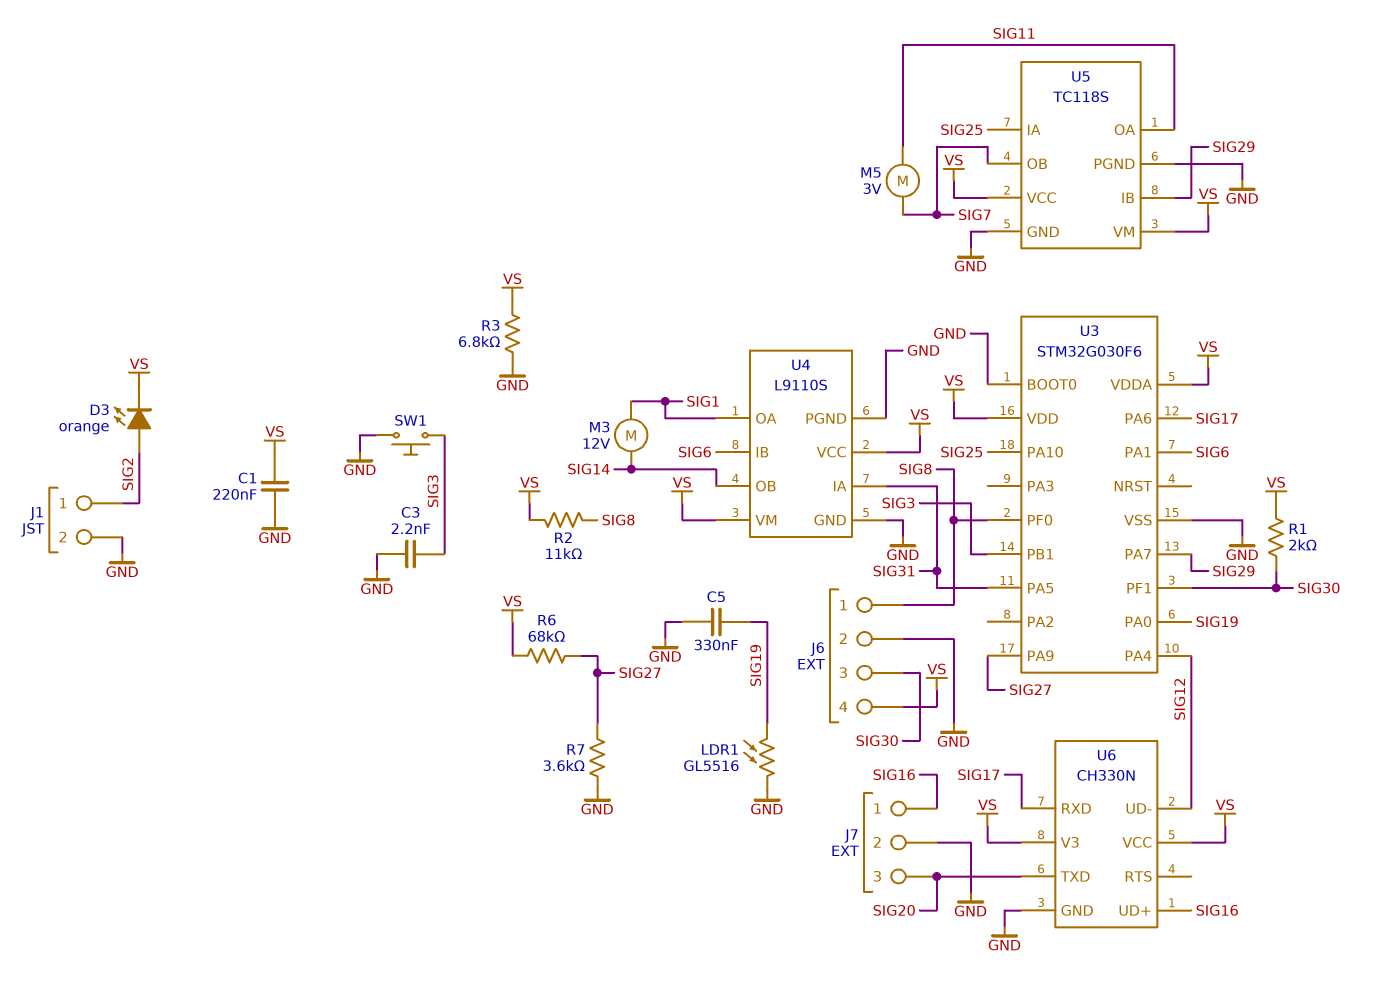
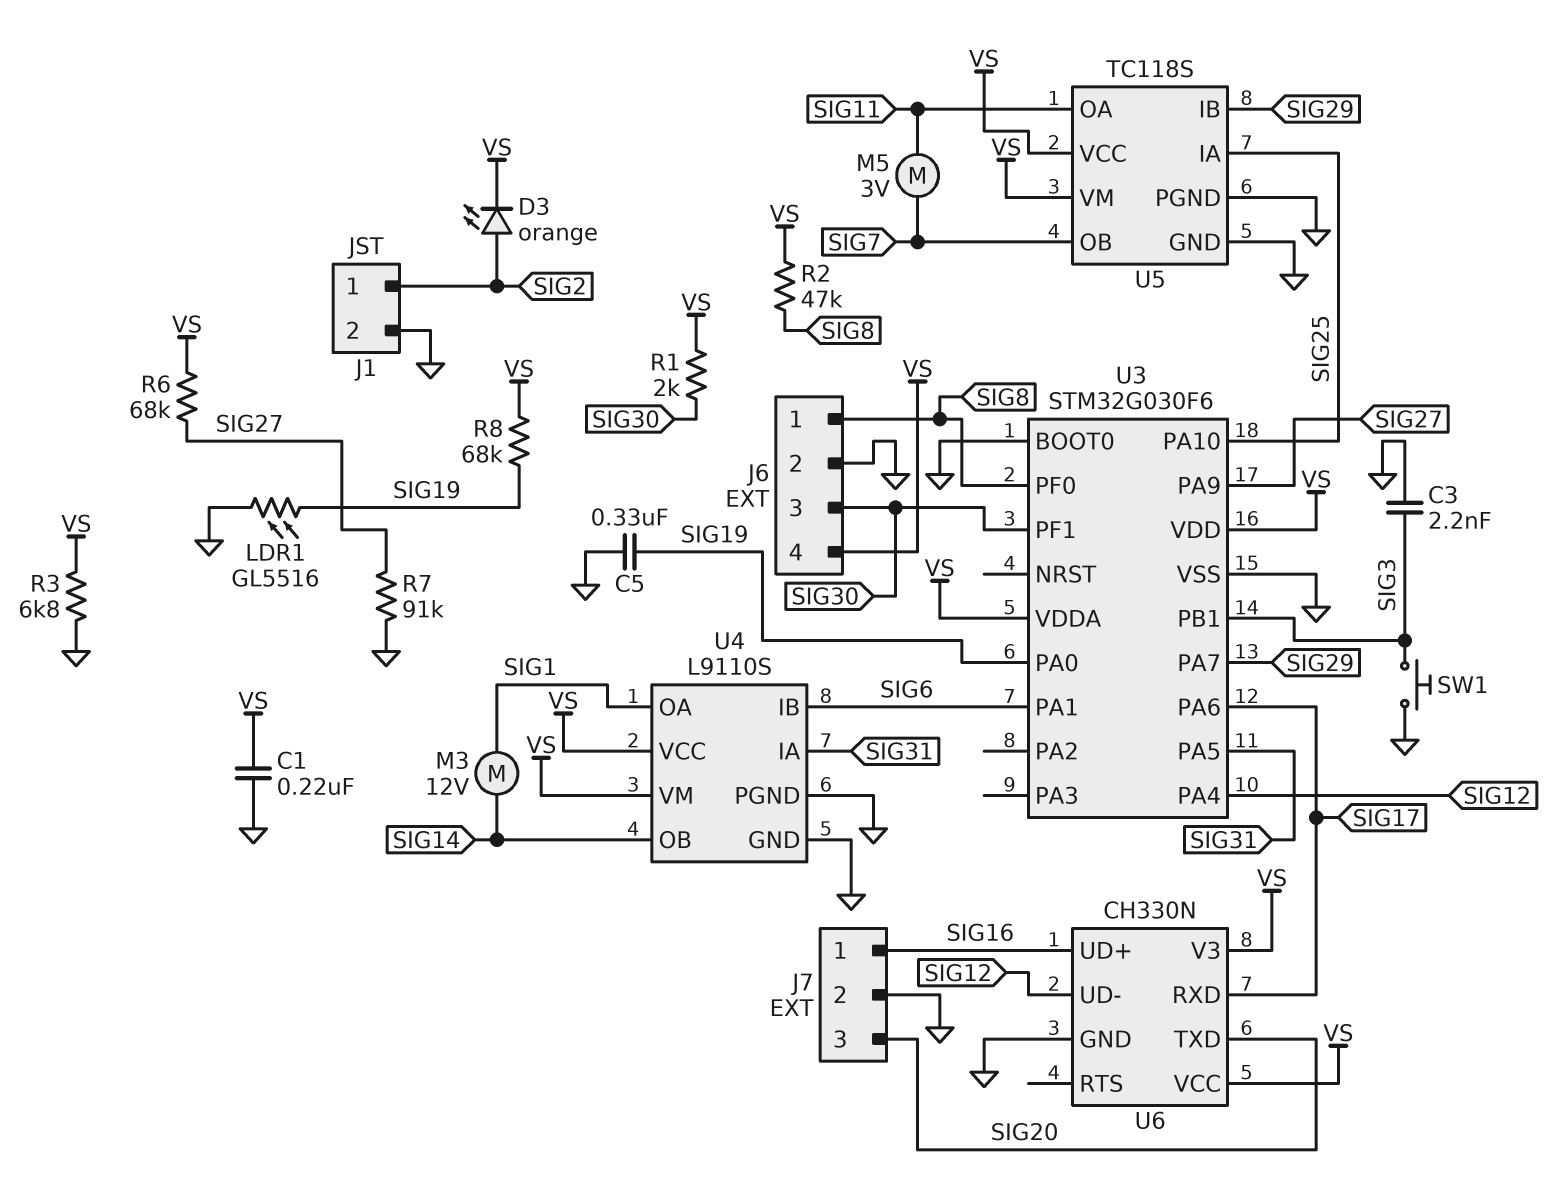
R2: 11k (SIG8, VS) -> 47k (SIG8, VS)
R7: 3.6k (GND, SIG27) -> 91k (GND, SIG27)
R8: none -> 68k (SIG19, VS)

